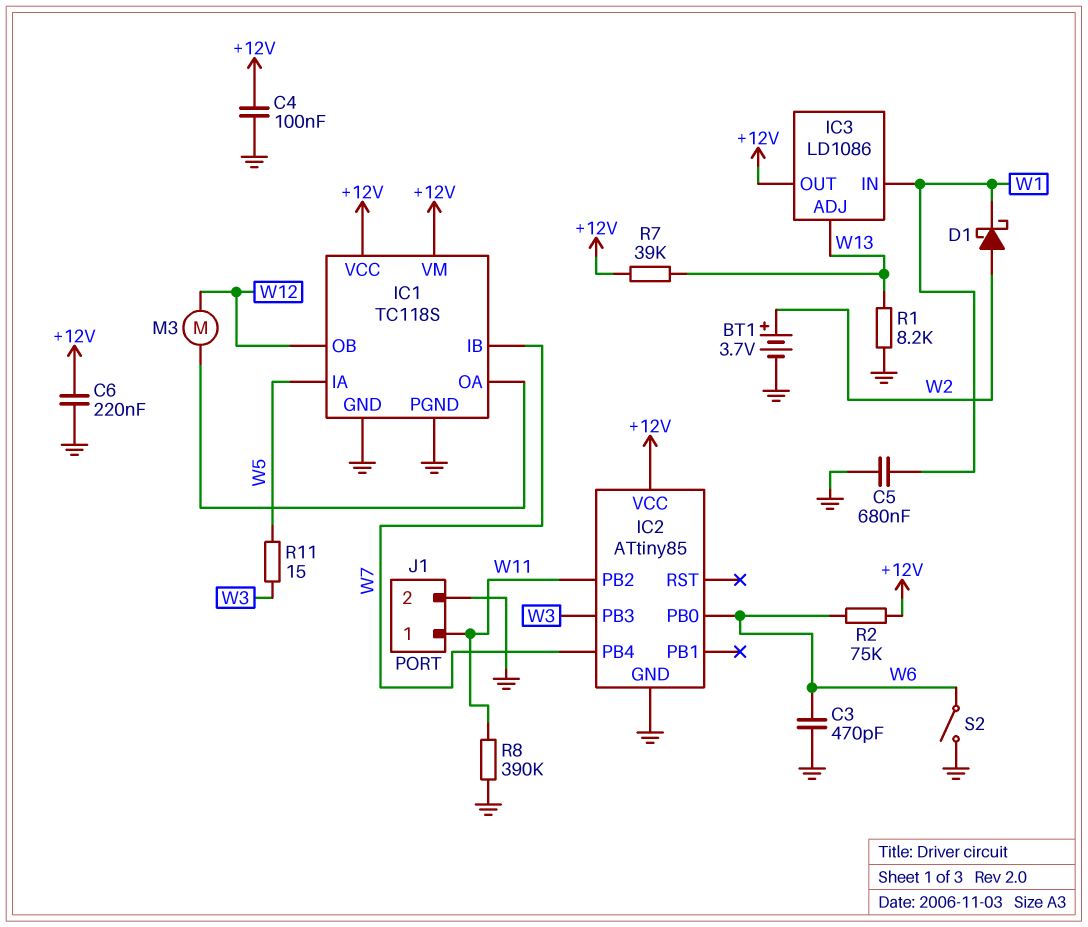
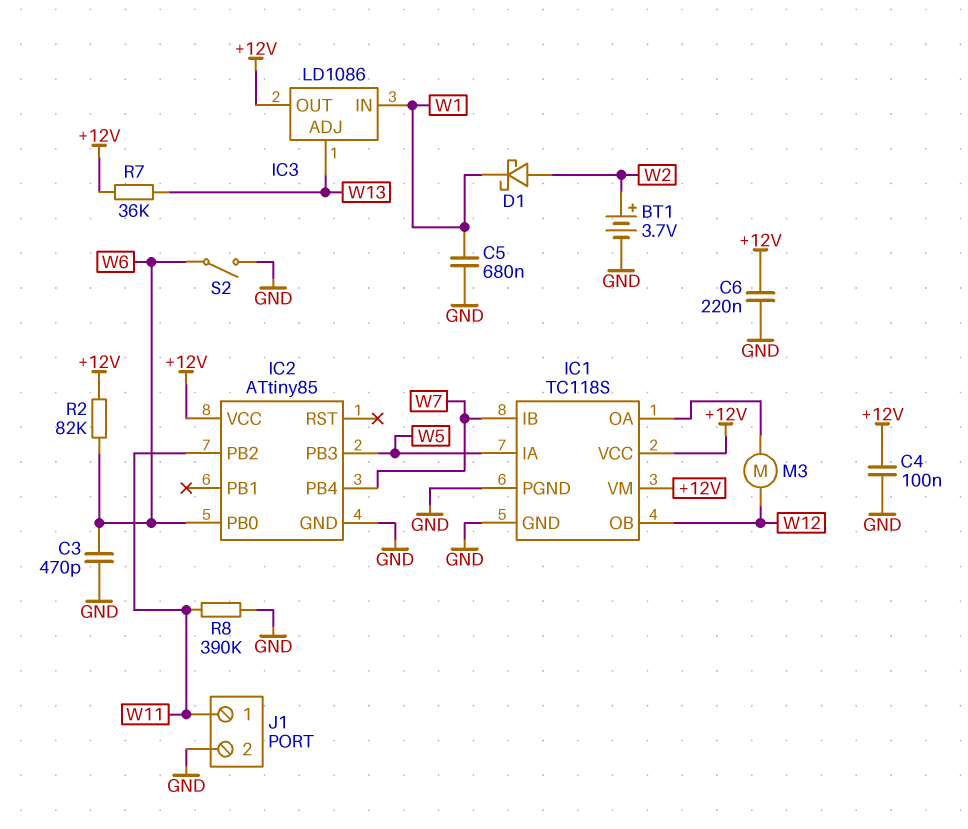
IC2 pin PB3: W3 -> W5
R1: 8.2k (GND, W13) -> none
R2: 75k (+12V, W6) -> 82k (+12V, W6)
R7: 39k (+12V, W13) -> 36k (+12V, W13)
R11: 15 (W3, W5) -> none

